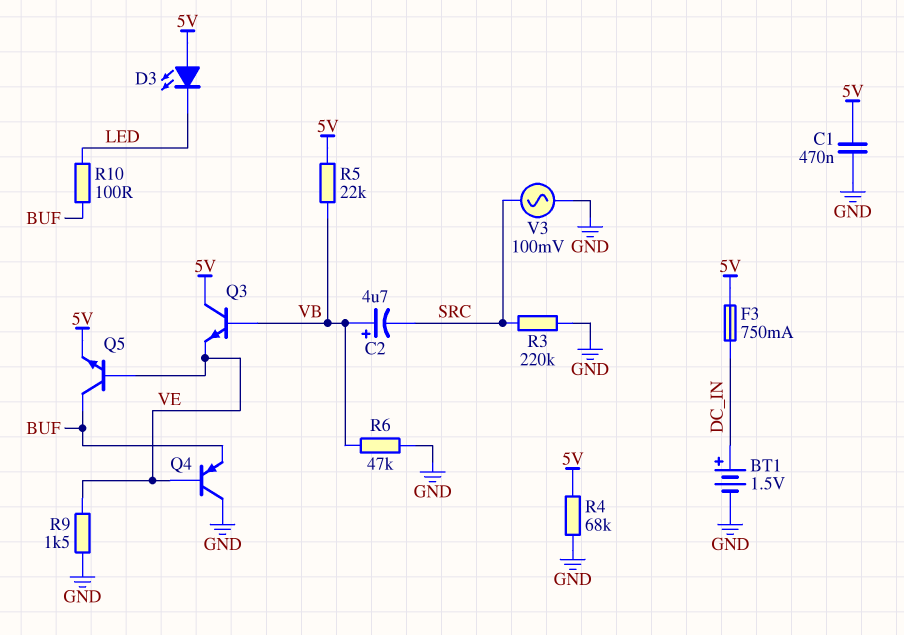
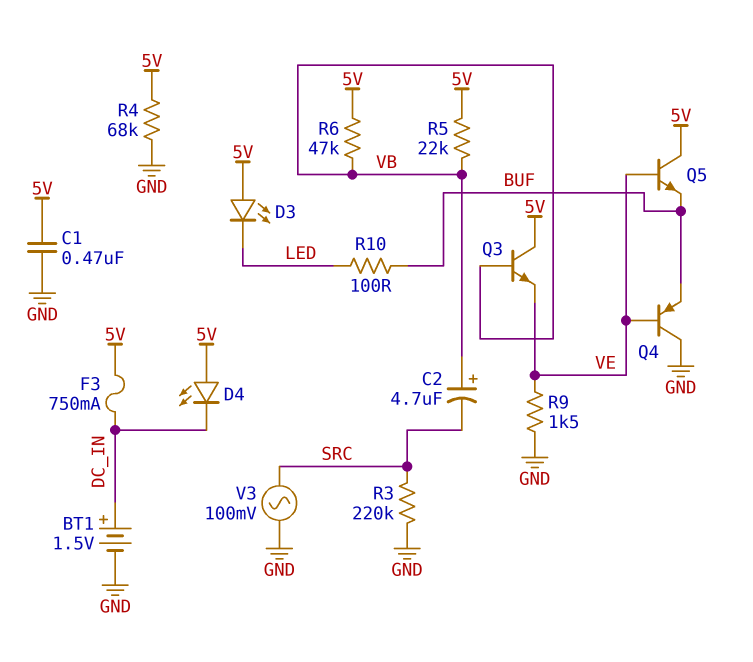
D4: none -> LED (A 5V, K DC_IN)
Q5: NPN (B VE, C BUF, E 5V) -> NPN (B VE, C 5V, E BUF)
R6: 47k (GND, VB) -> 47k (5V, VB)

